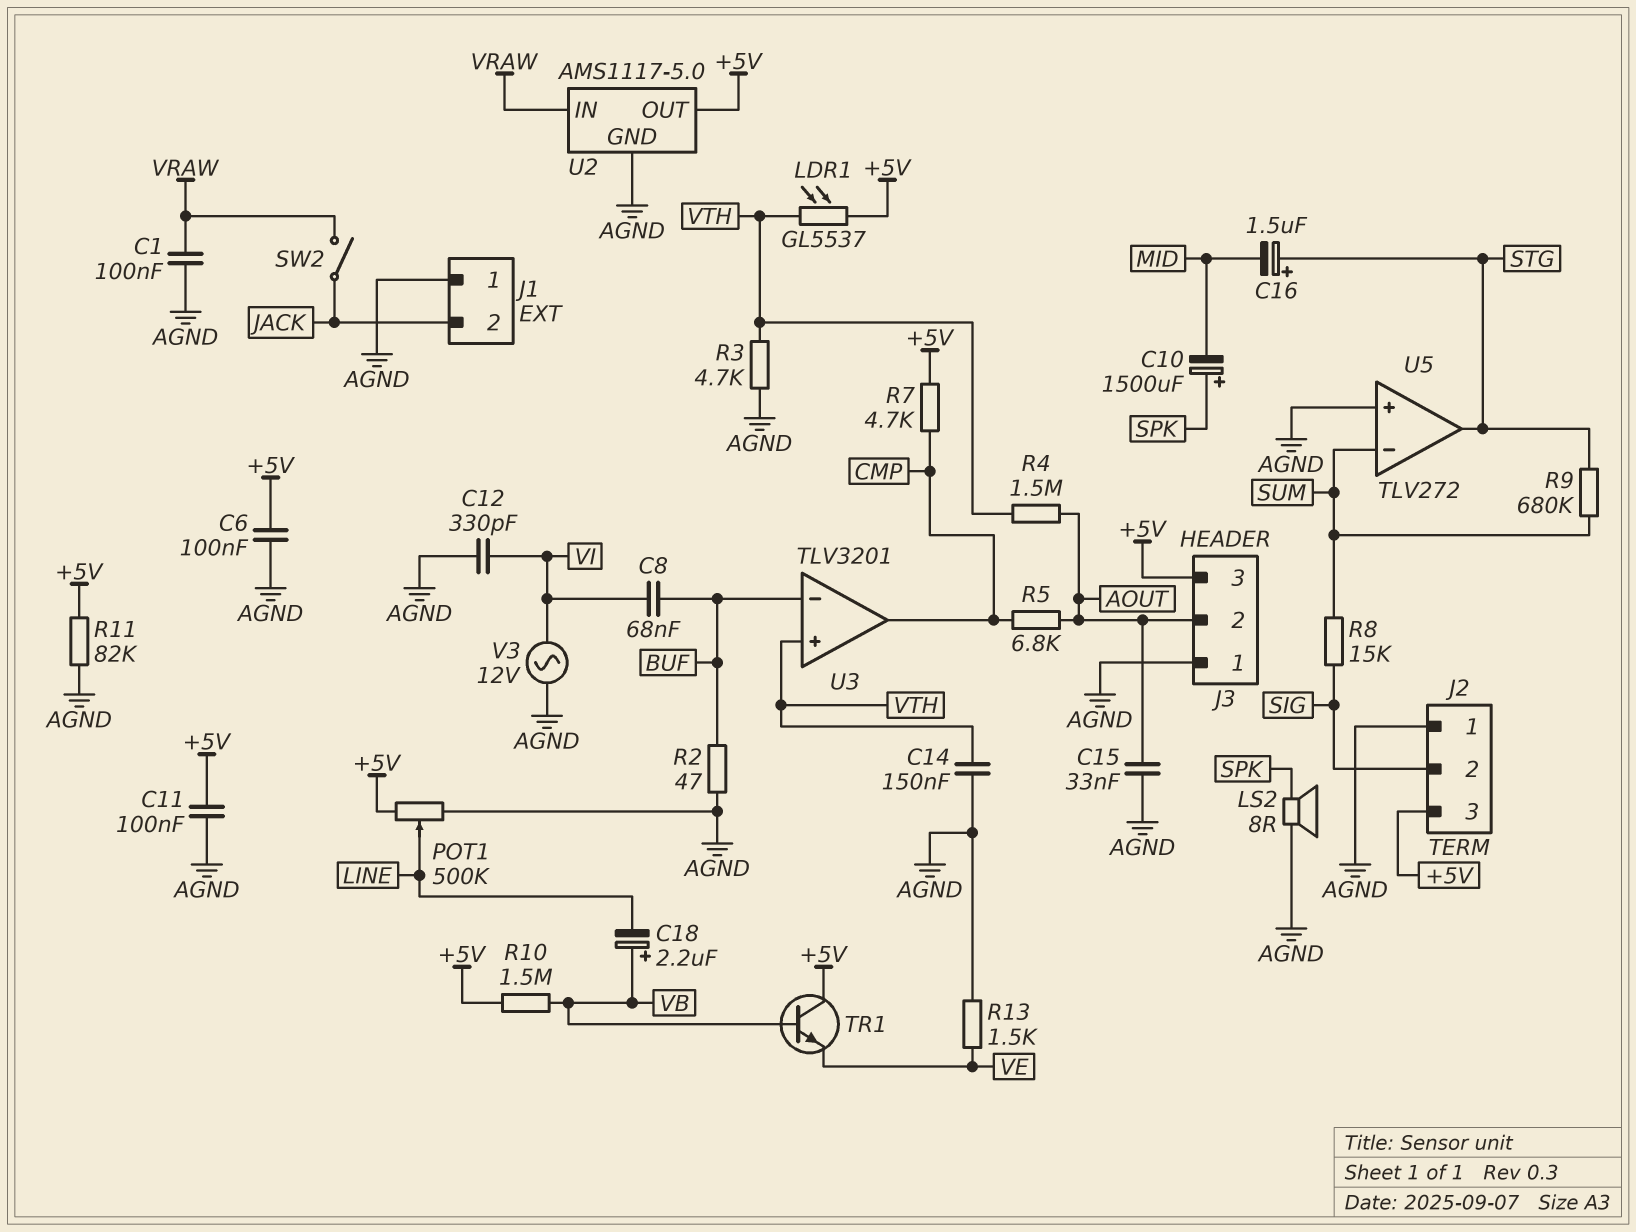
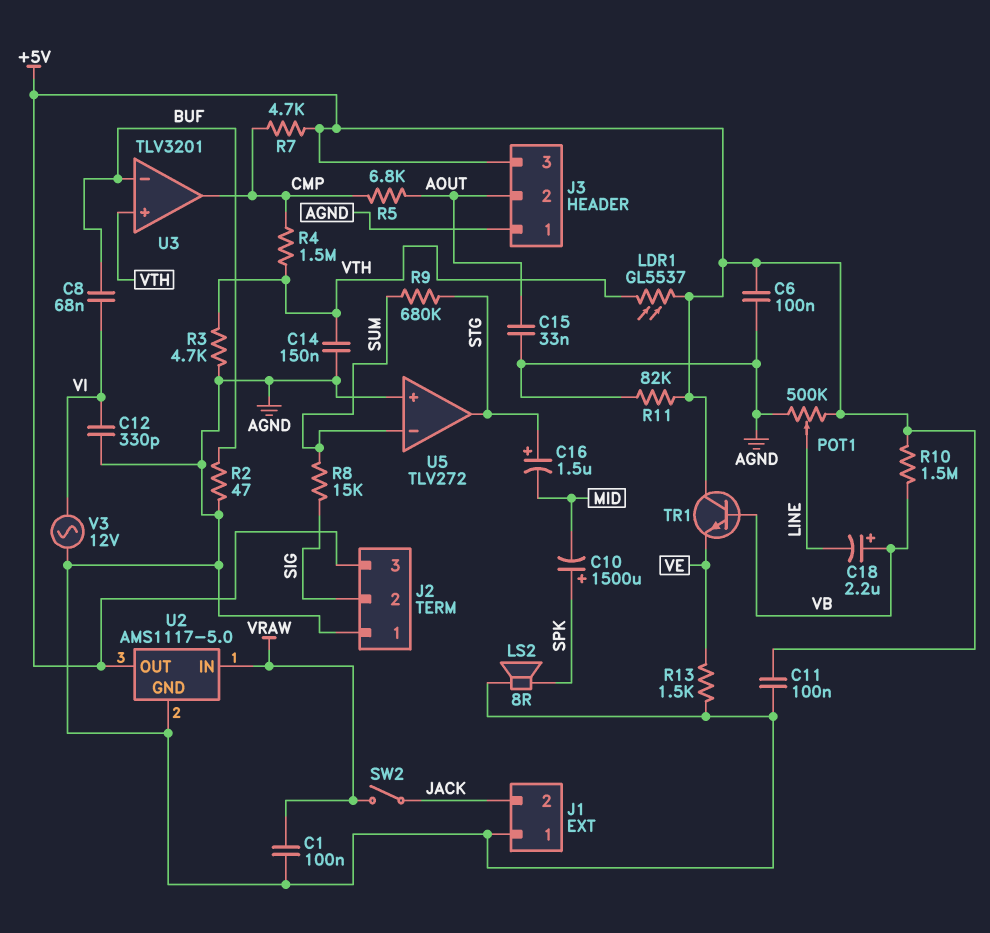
R4: 1.5M (AOUT, VTH) -> 1.5M (CMP, VTH)

